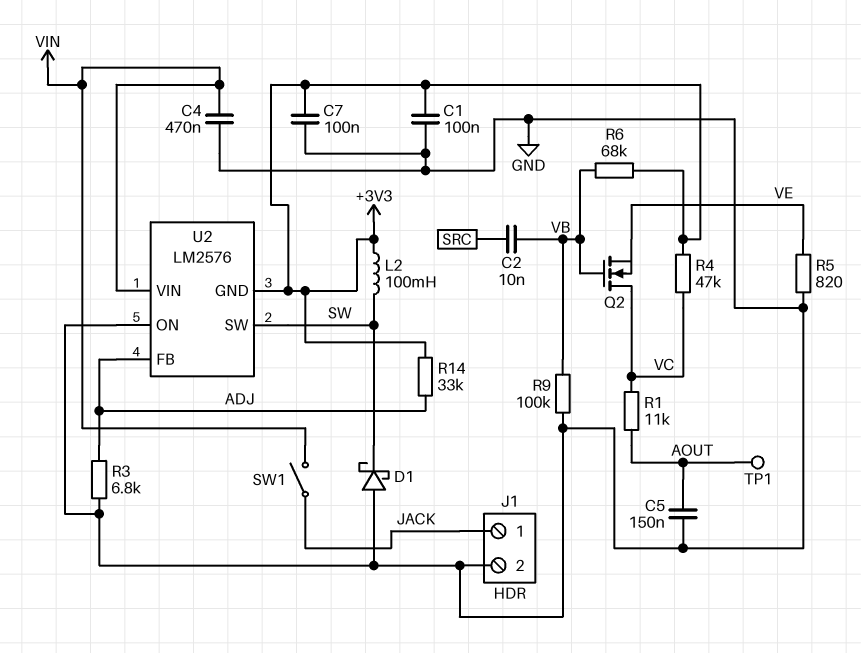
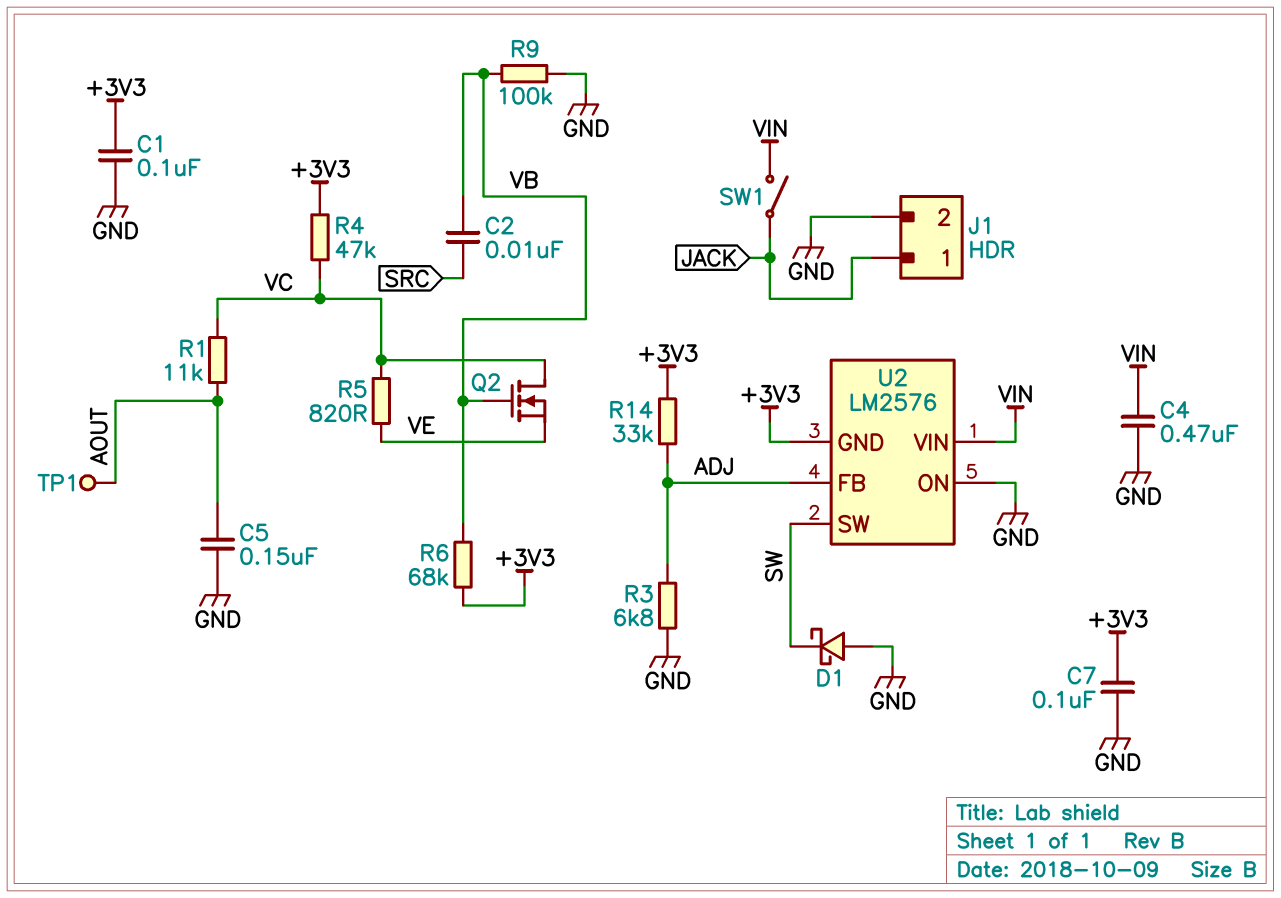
L2: 100mH (+3V3, SW) -> none
R5: 820 (GND, VE) -> 820 (VC, VE)

